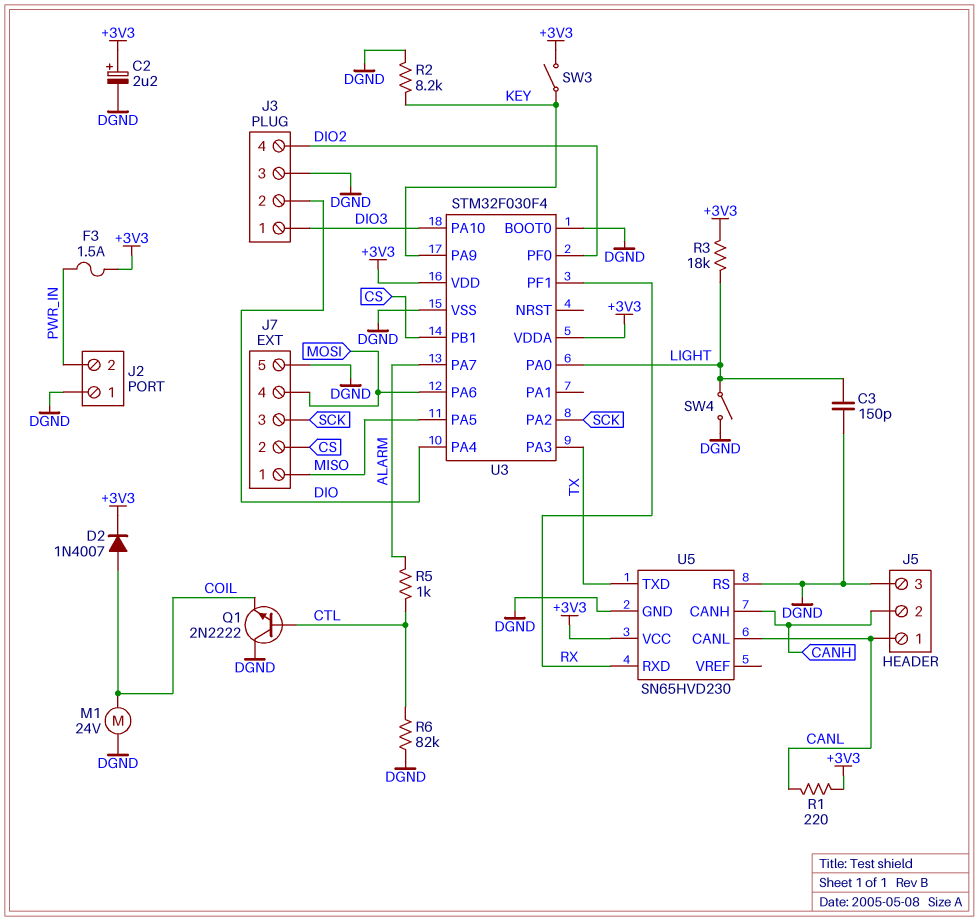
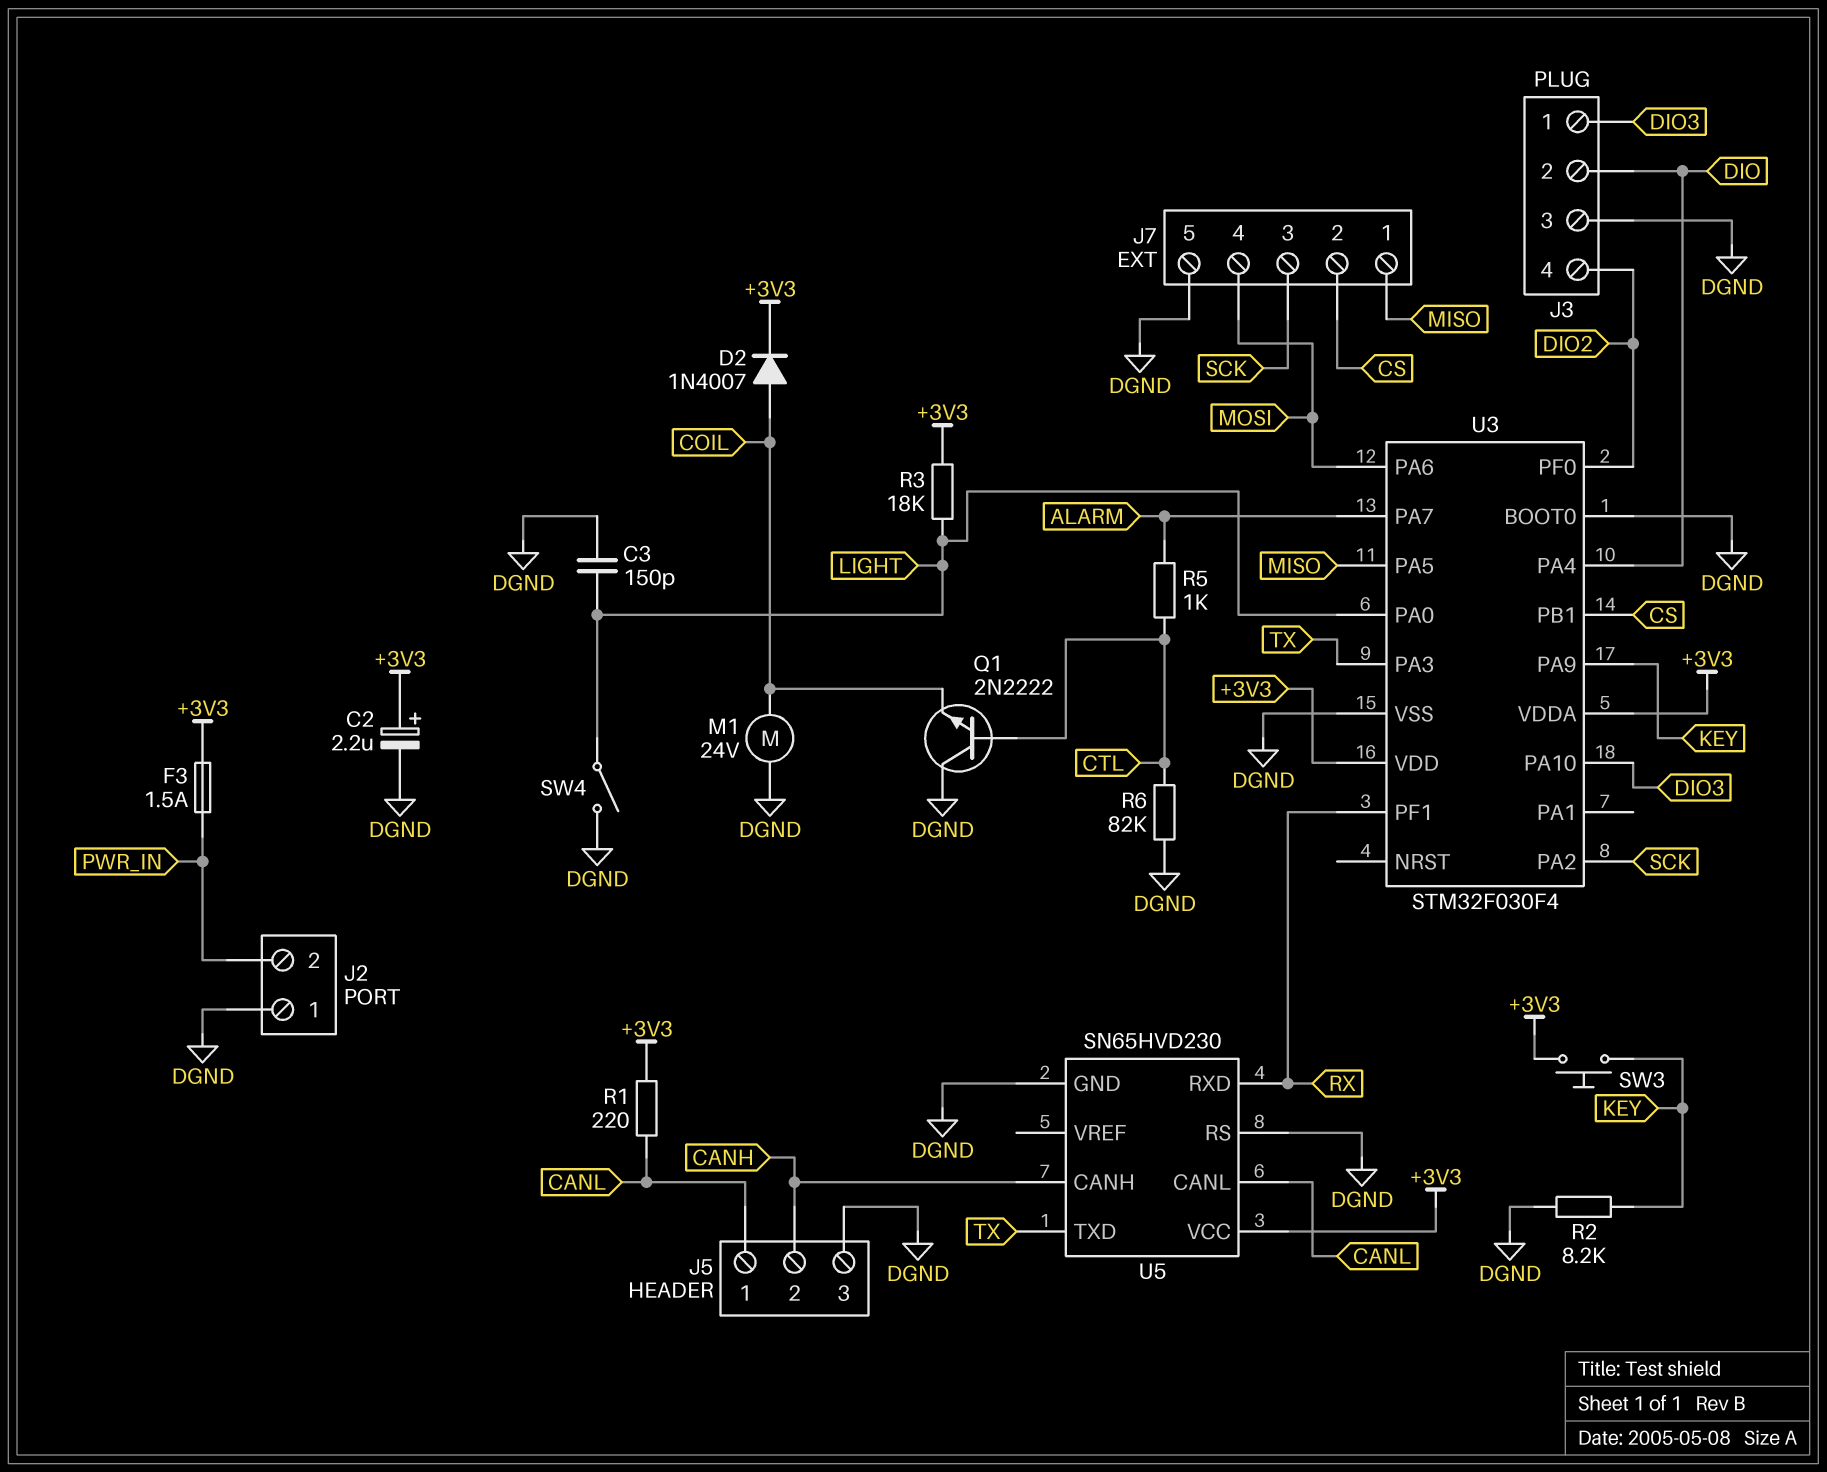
SW3: switch (+3V3, KEY) -> button (+3V3, KEY)

